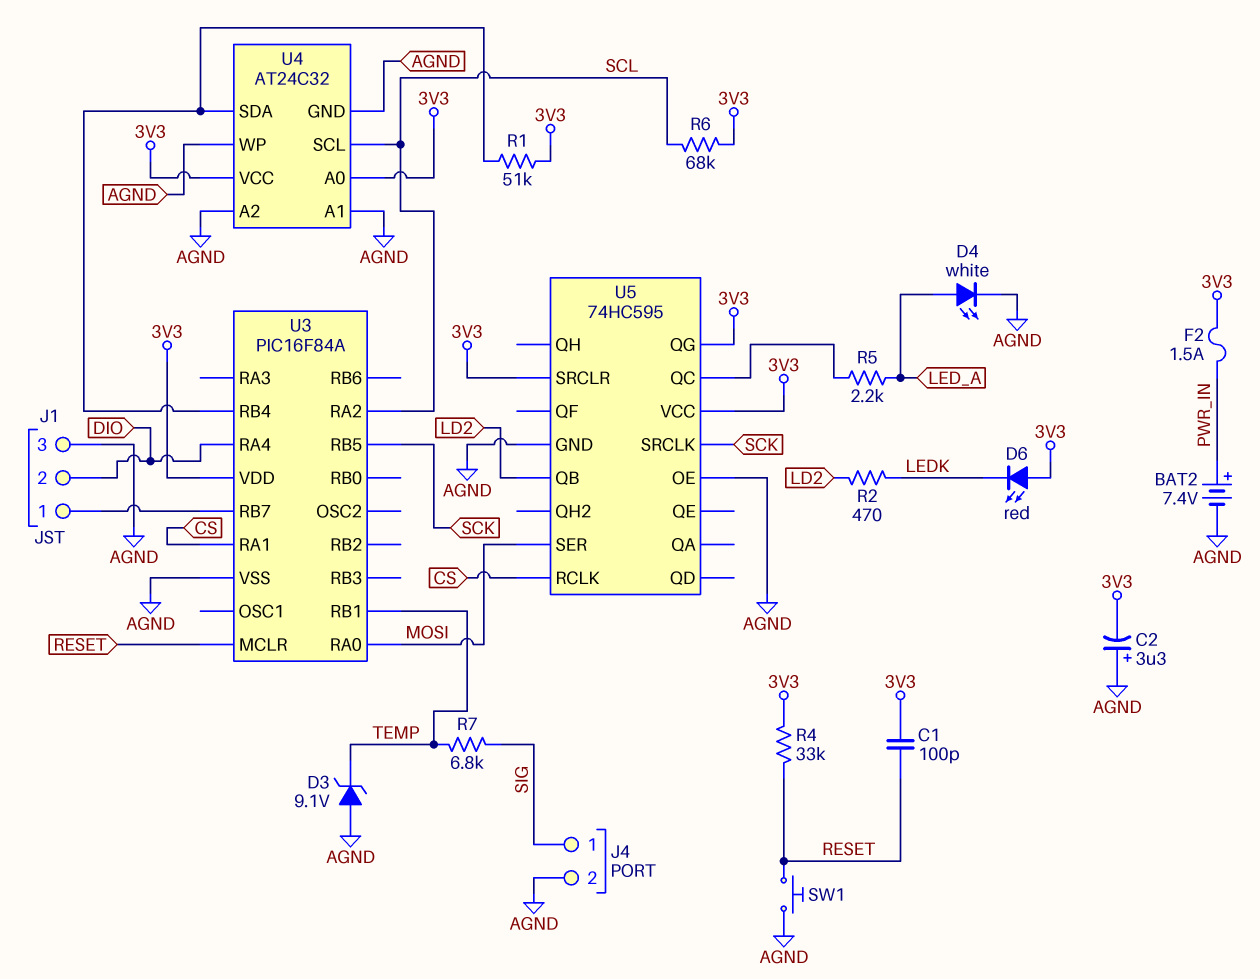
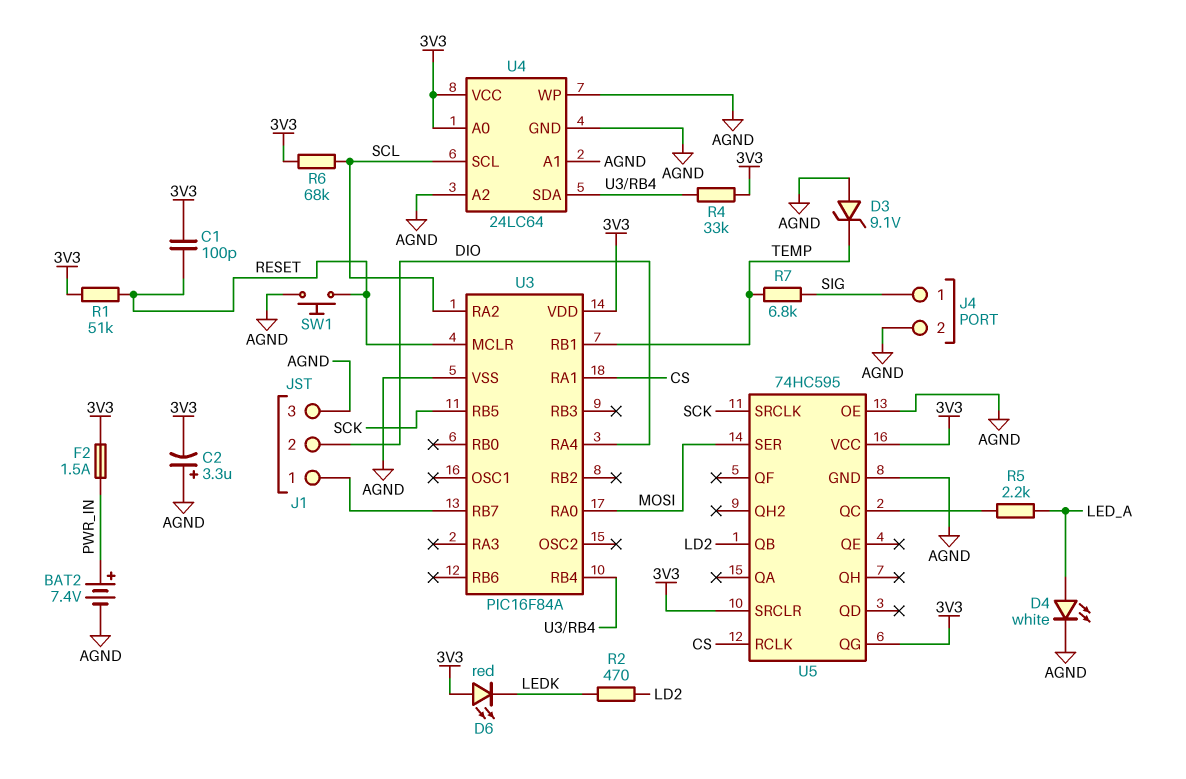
R1: 51k (3V3, U3/RB4) -> 51k (3V3, RESET)
R4: 33k (3V3, RESET) -> 33k (3V3, U3/RB4)
U4: AT24C32 -> 24LC64

